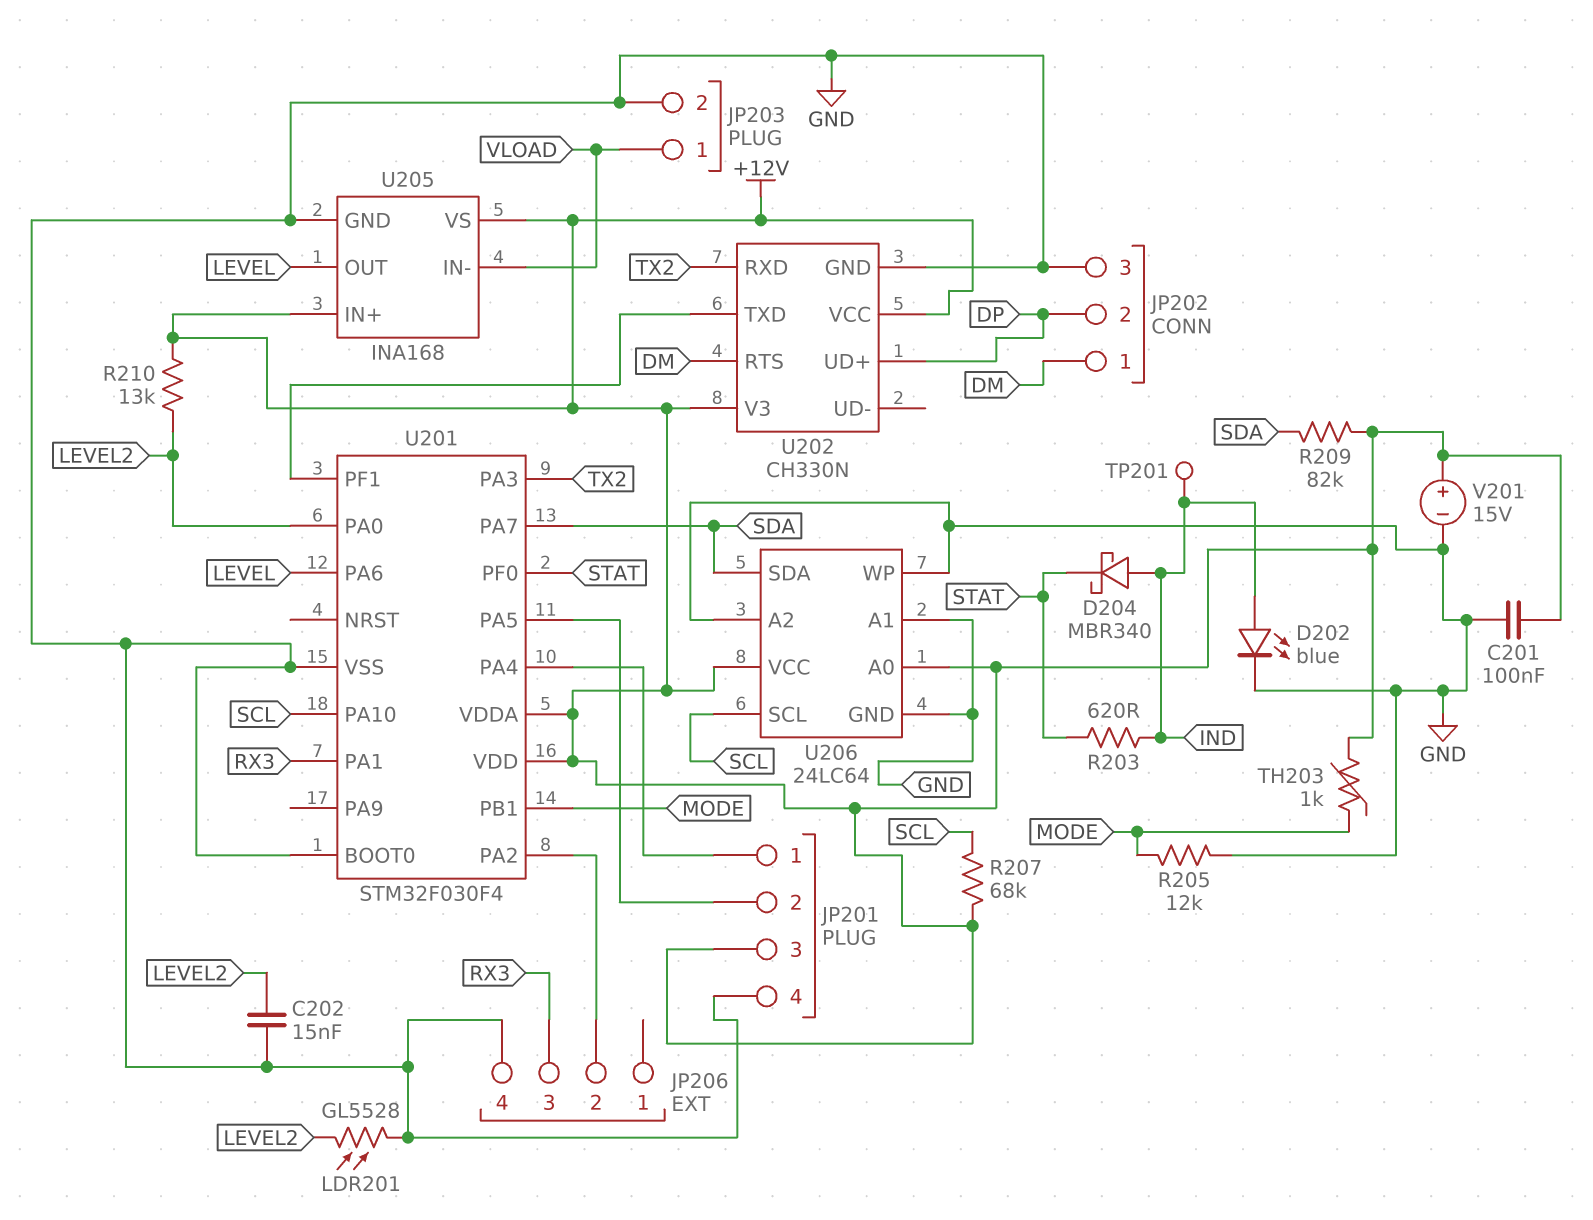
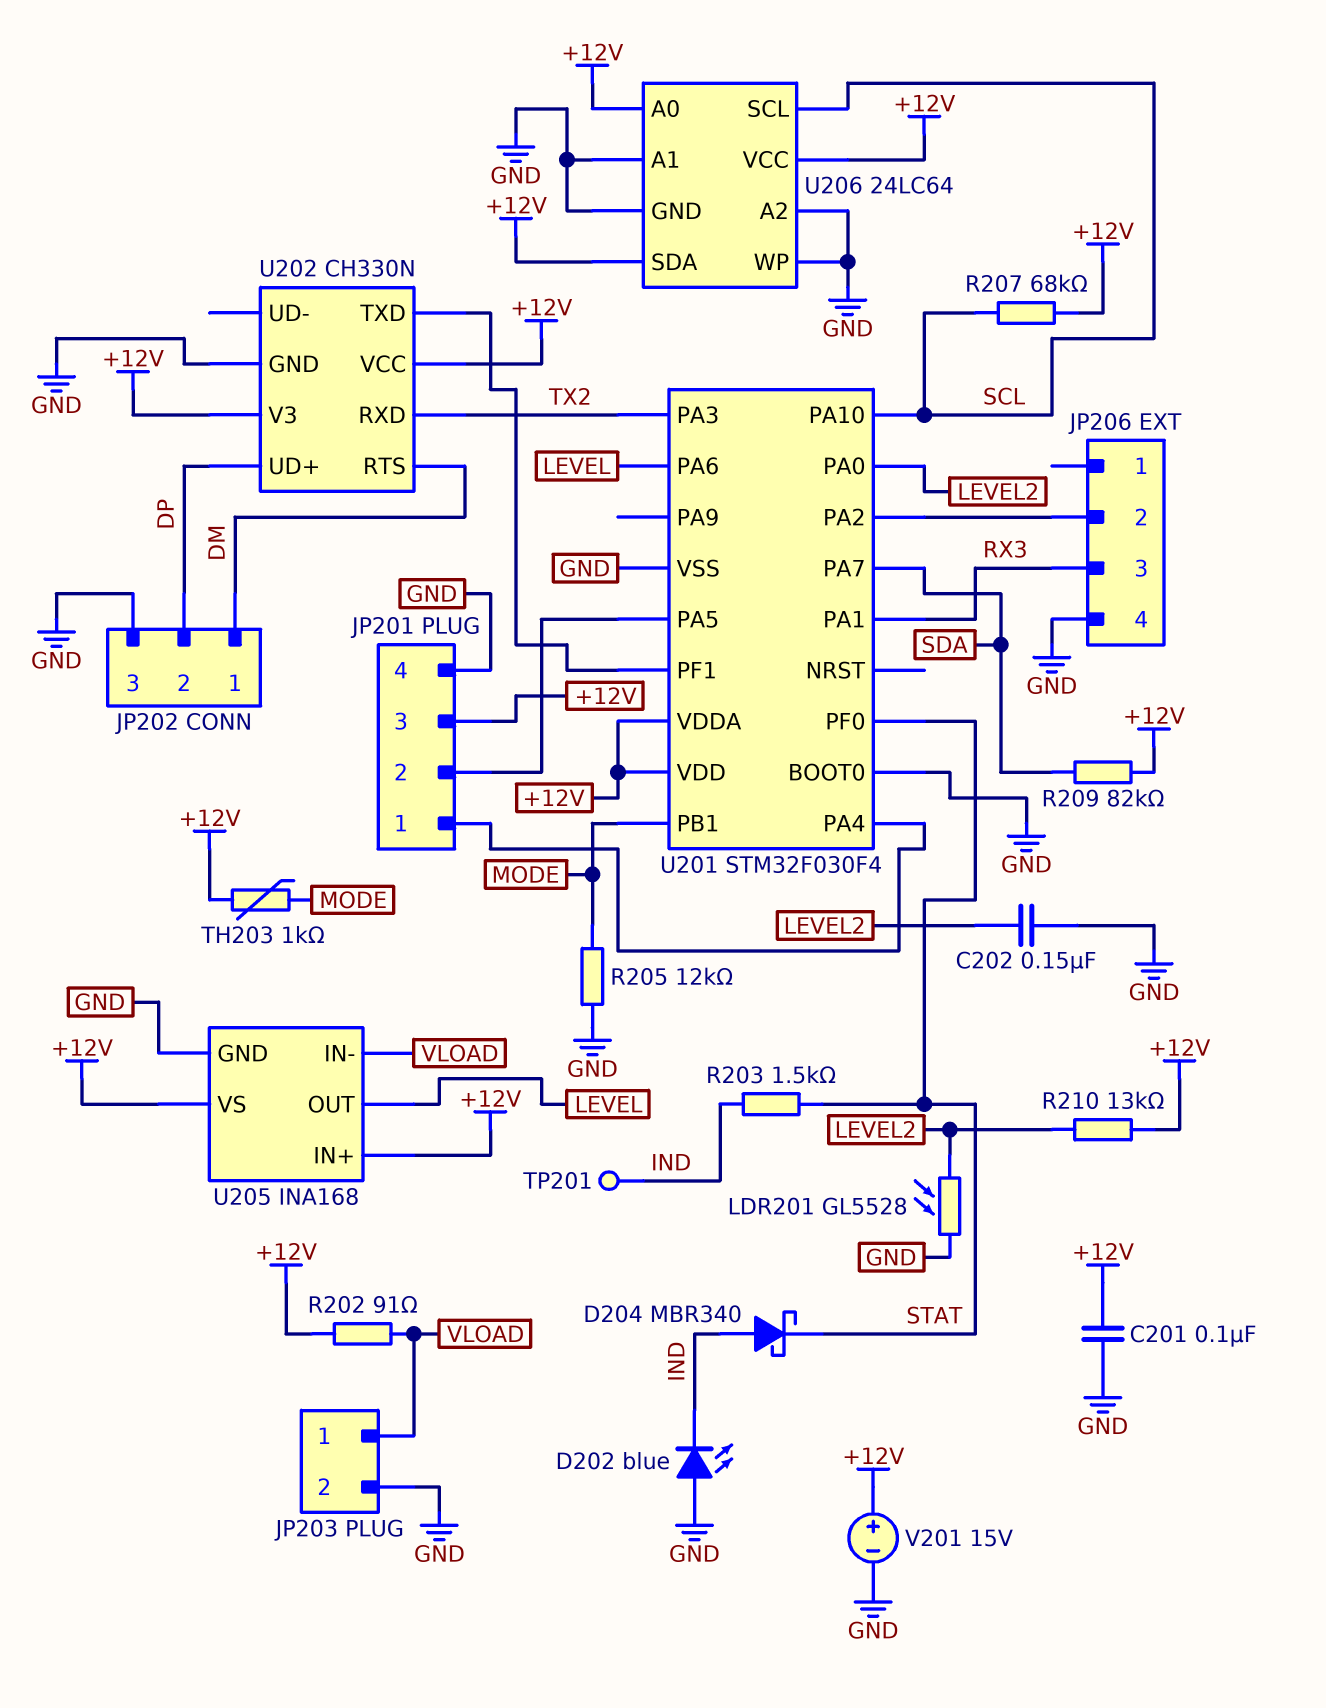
C202: 15nF (GND, LEVEL2) -> 150nF (GND, LEVEL2)
D202: LED blue (A IND, K GND) -> LED blue (A GND, K IND)
R202: none -> 91 (+12V, VLOAD)
R203: 620 (IND, STAT) -> 1.5k (IND, STAT)
U206 pin SDA: SDA -> +12V

